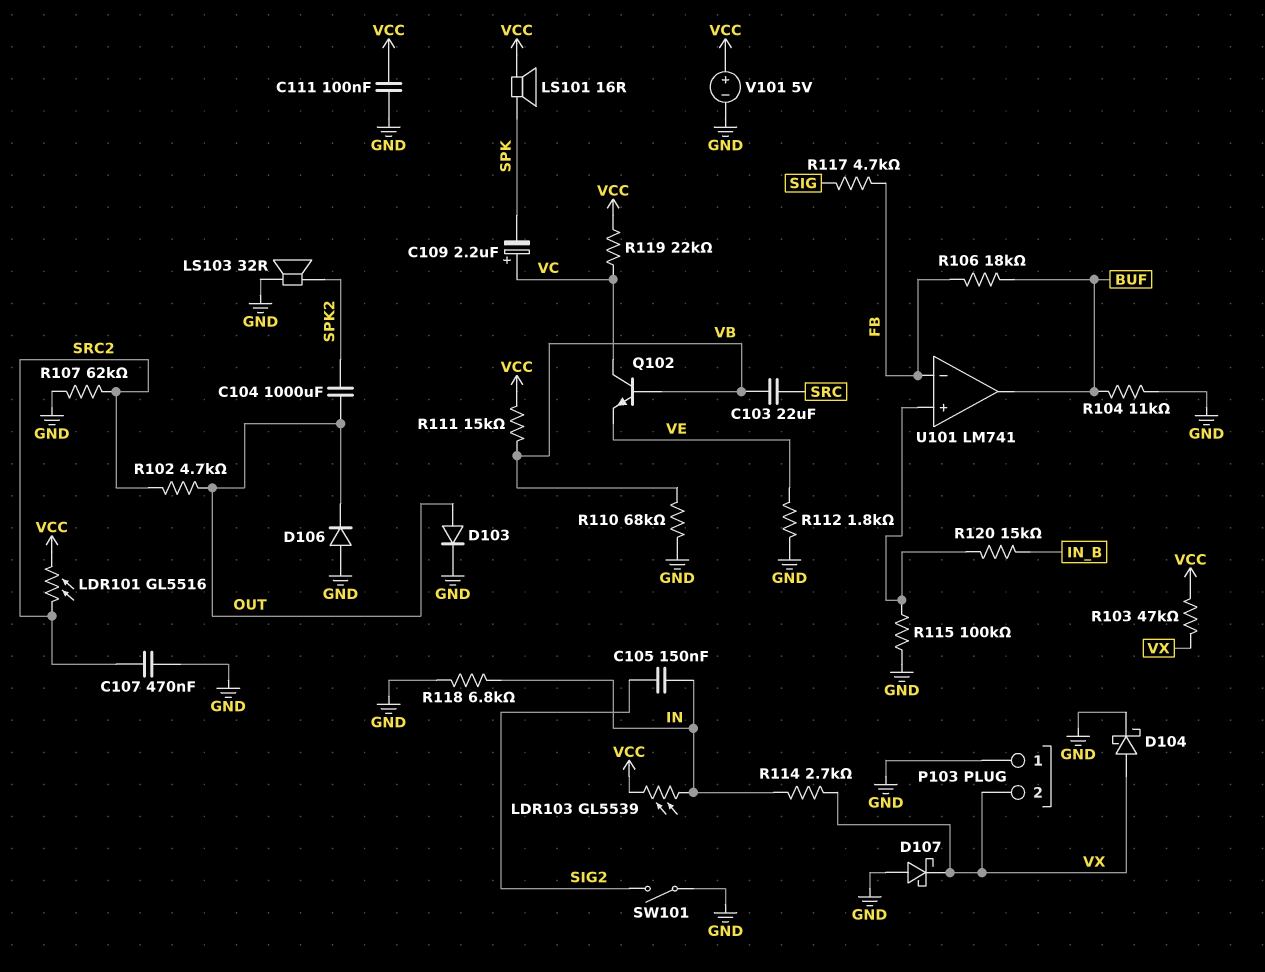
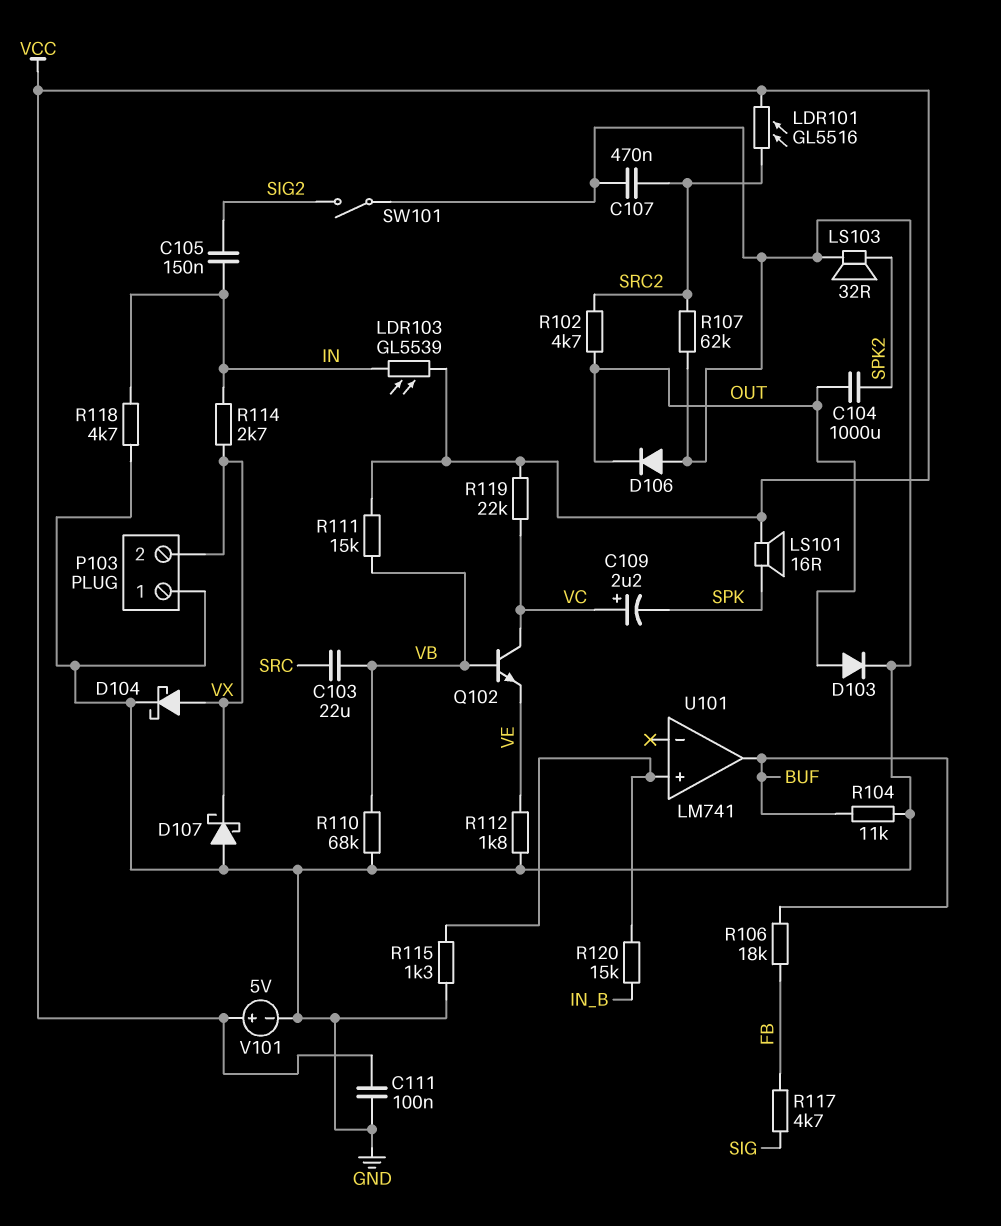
R103: 47k (VCC, VX) -> none
R115: 100k (GND, U101/in+) -> 1.3k (GND, U101/in+)
R118: 6.8k (GND, IN) -> 4.7k (GND, IN)
U101 pin in-: FB -> none

